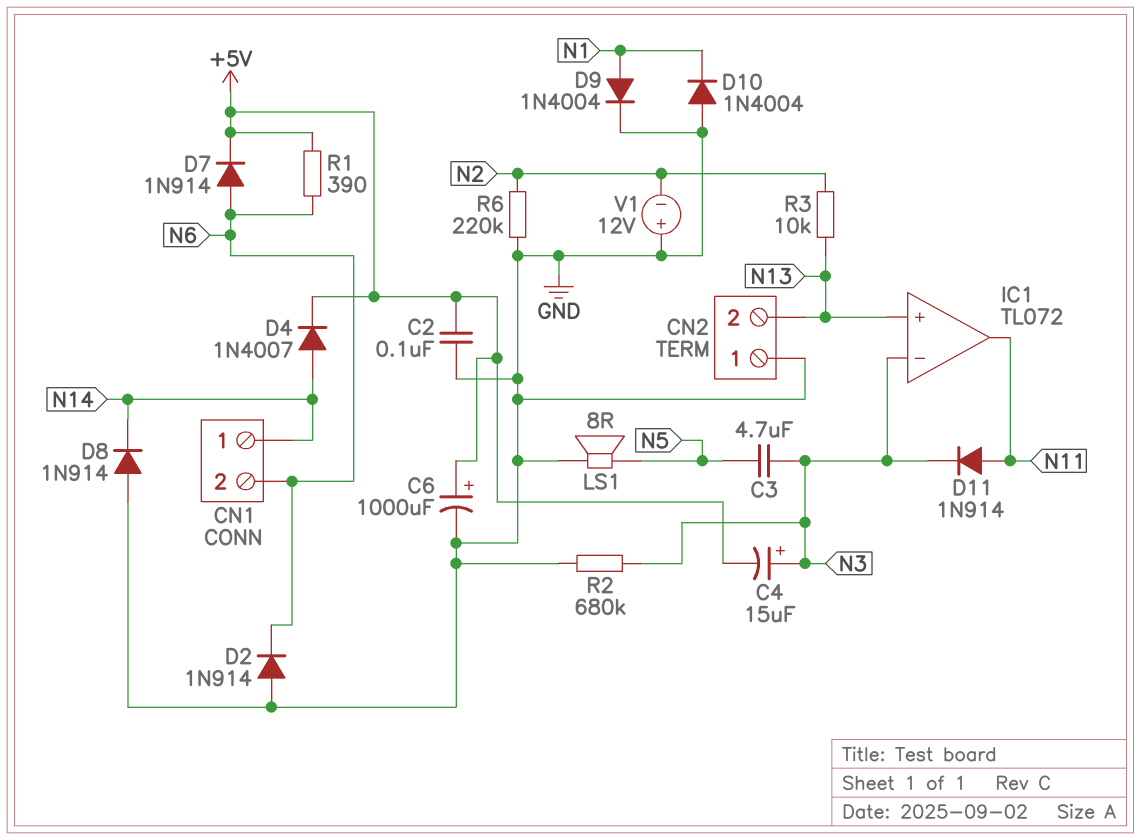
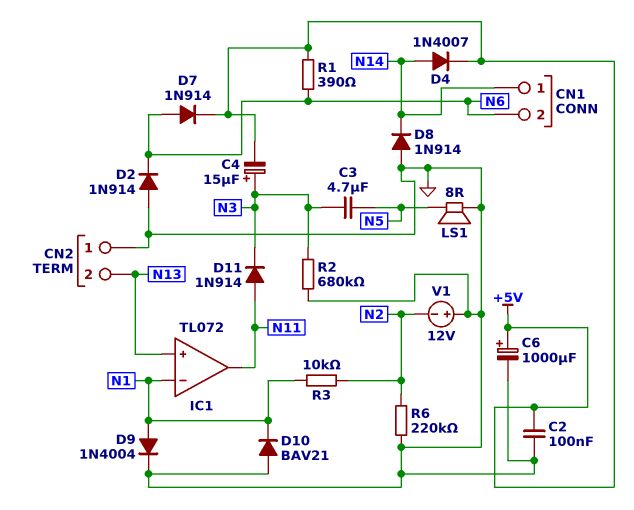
D10: diode 1N4004 (A GND, K N1) -> diode BAV21 (A GND, K N1)
IC1 pin in-: N3 -> N1
R3: 10k (N2, N13) -> 10k (N1, N2)

